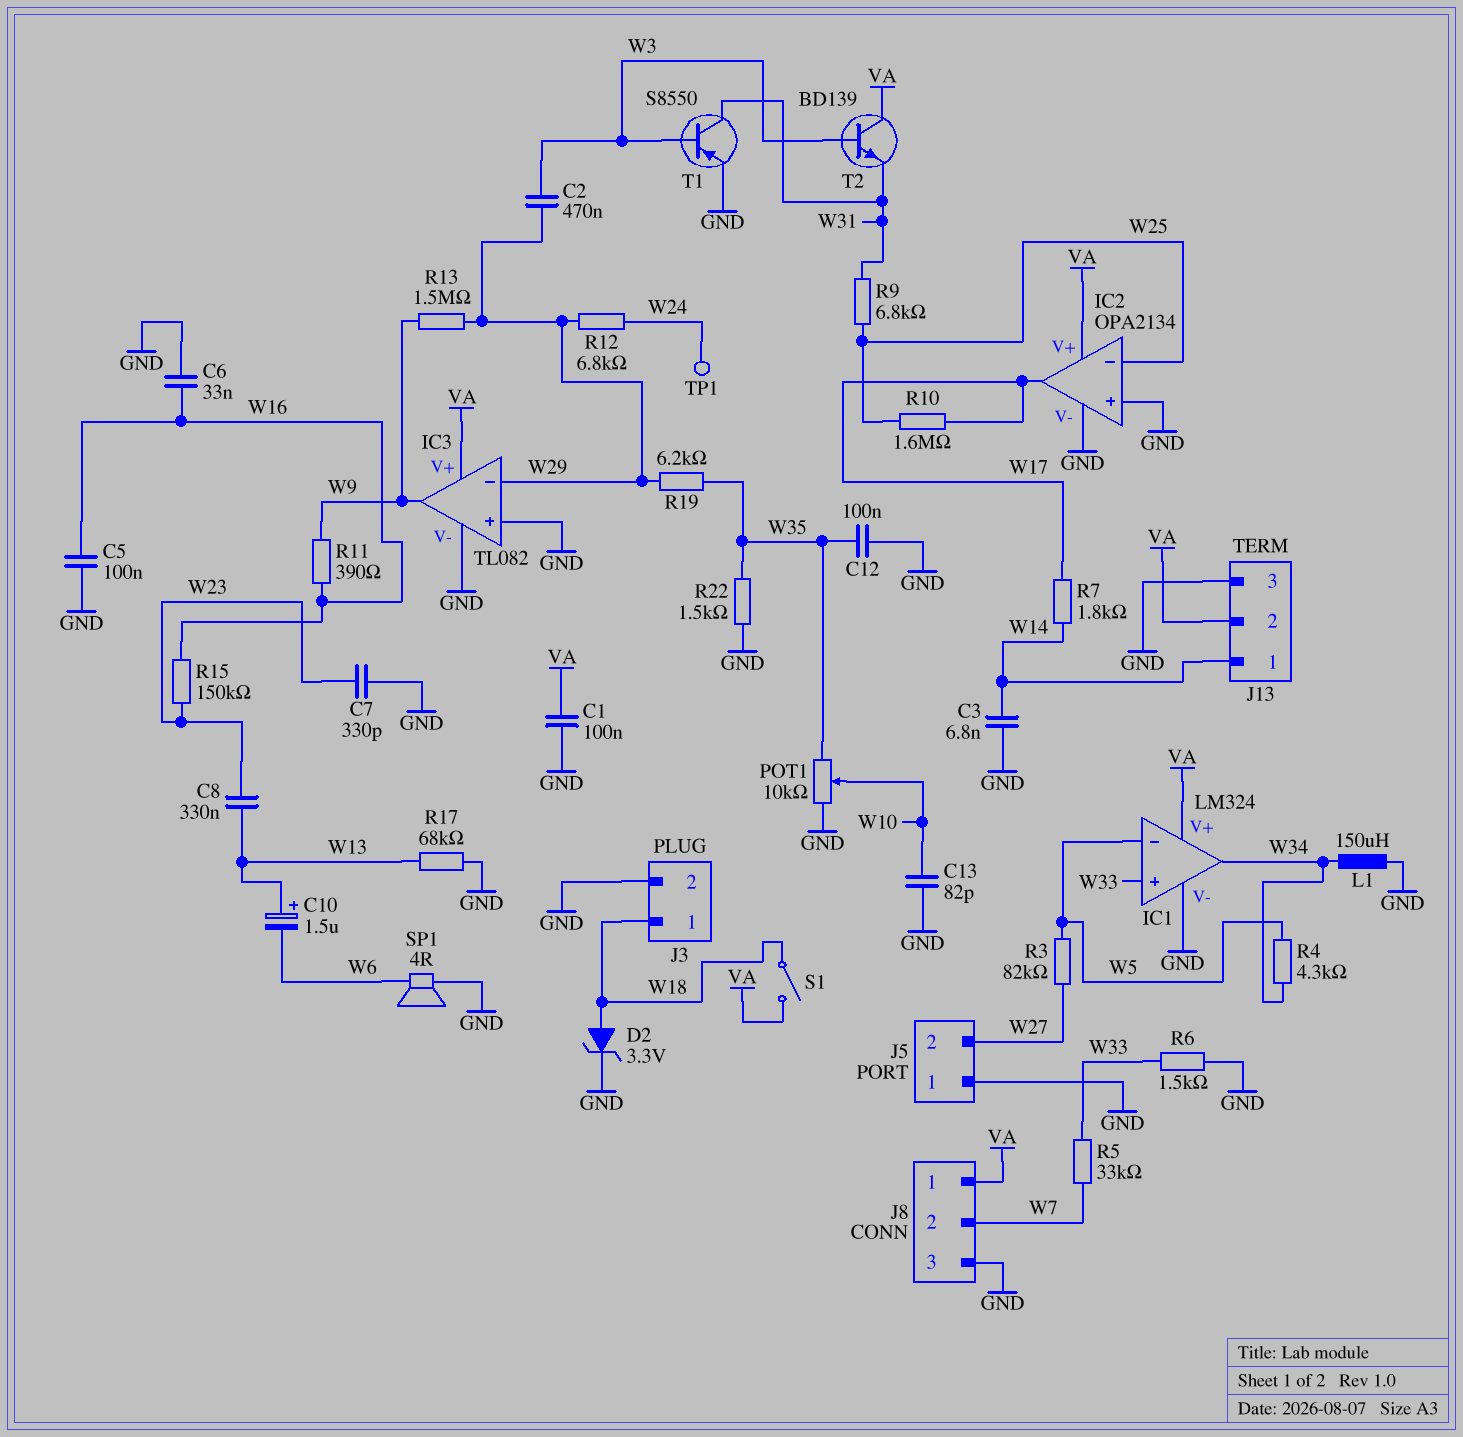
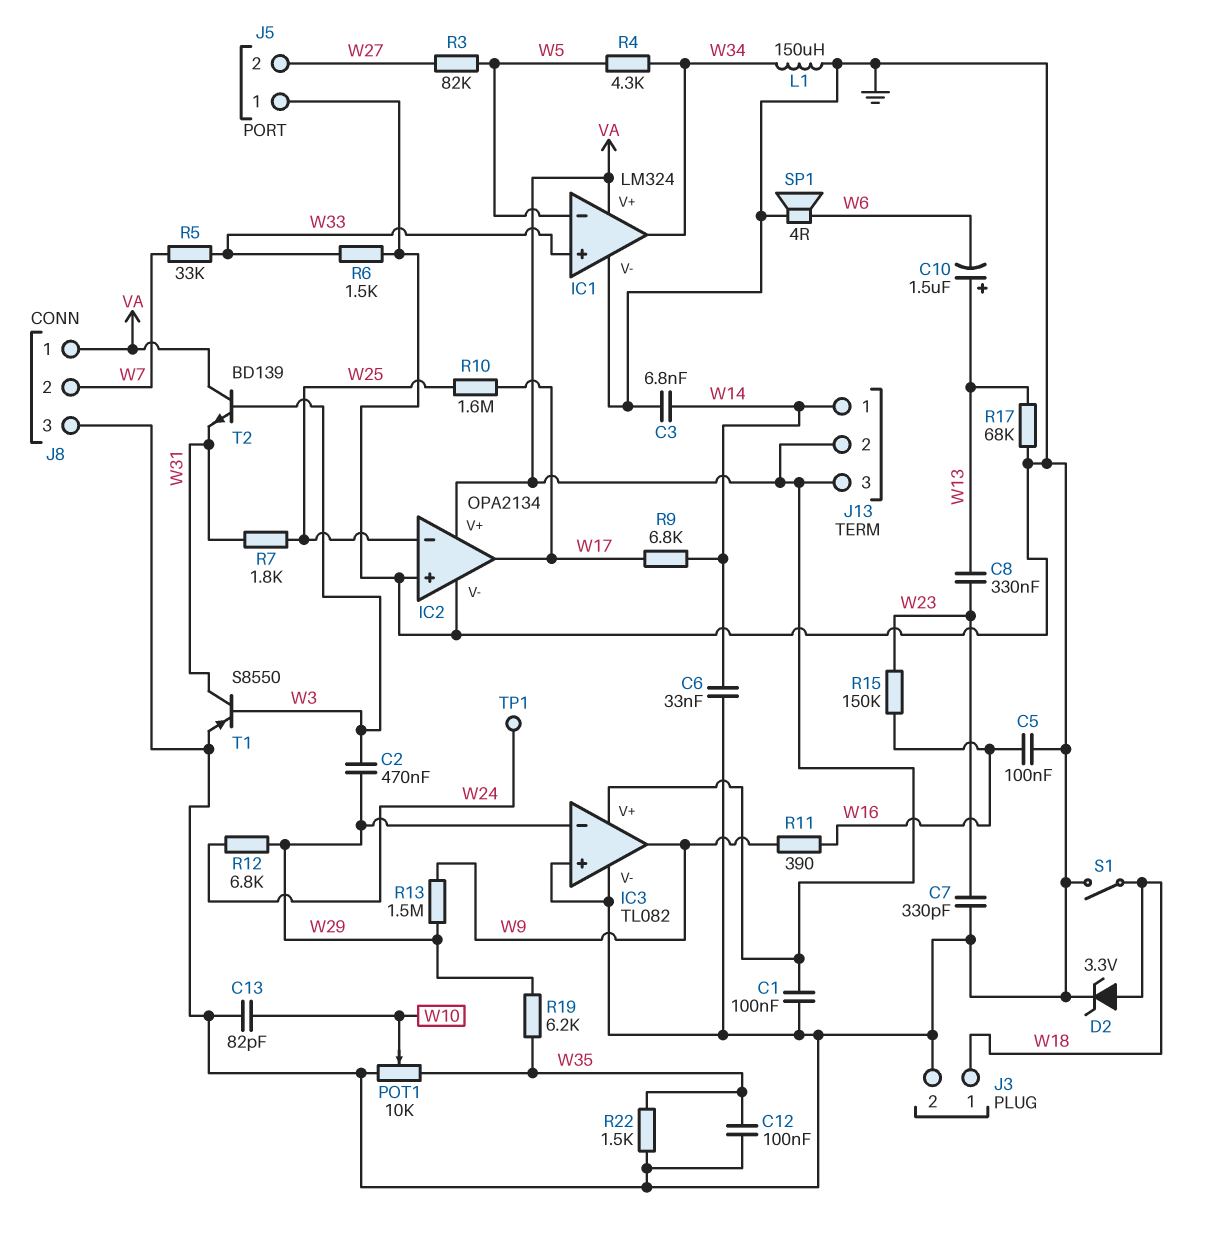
C6: 33nF (GND, W16) -> 33nF (GND, W14)
J13 pin 3: GND -> VA
R7: 1.8k (W14, W17) -> 1.8k (W25, W31)
R9: 6.8k (W25, W31) -> 6.8k (W14, W17)
S1: switch (VA, W18) -> switch (GND, W18)

